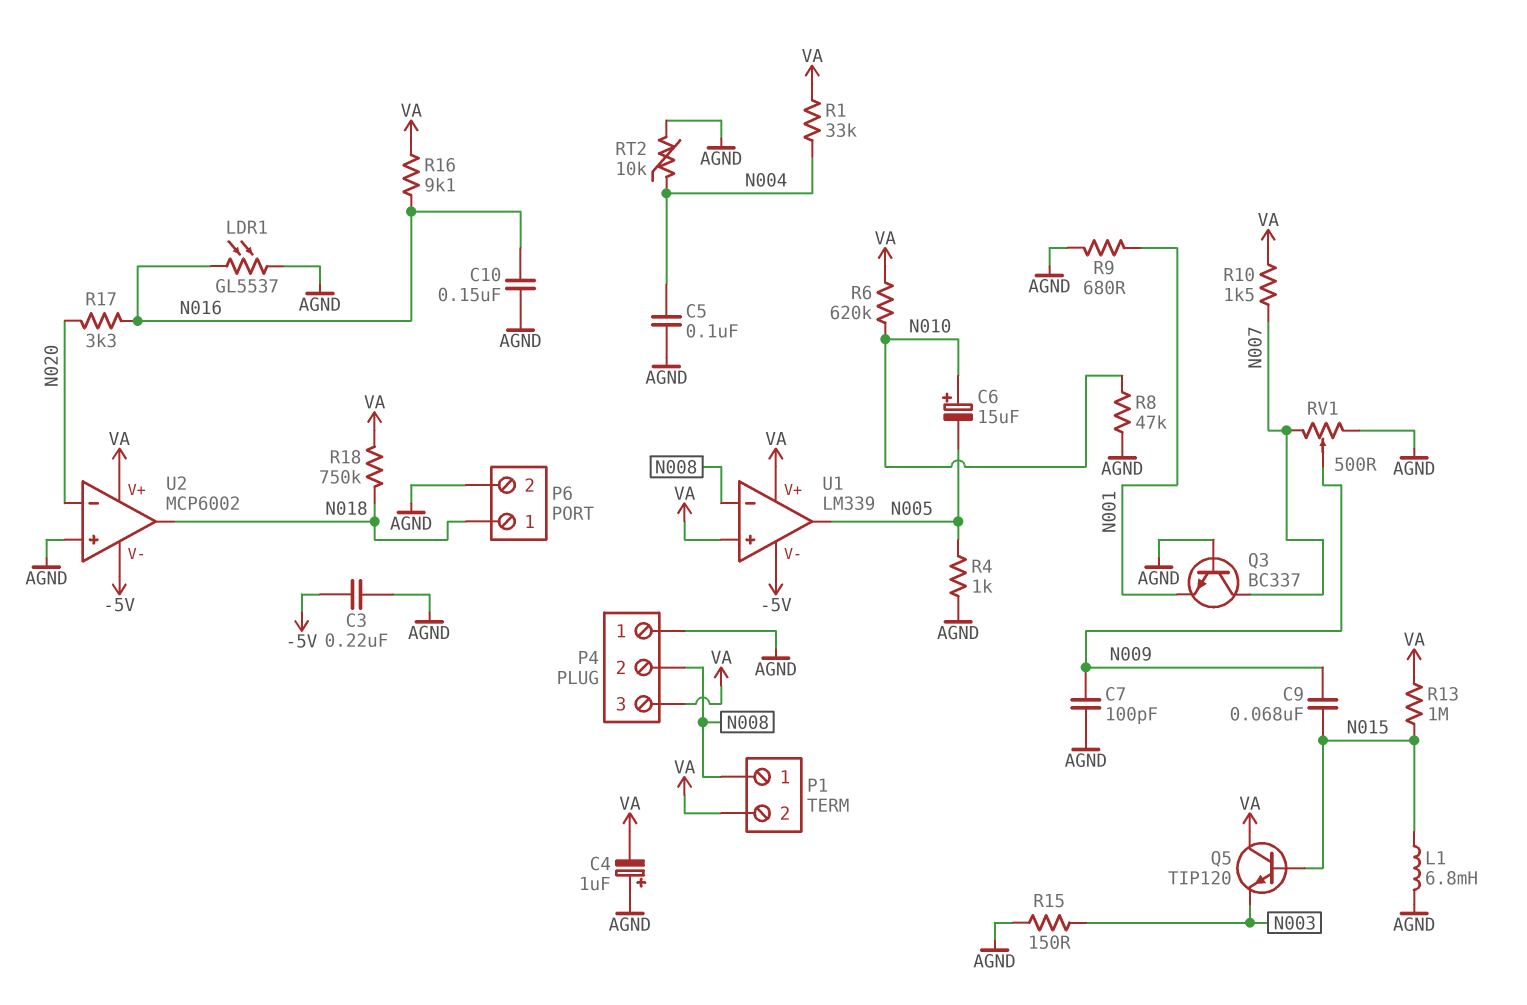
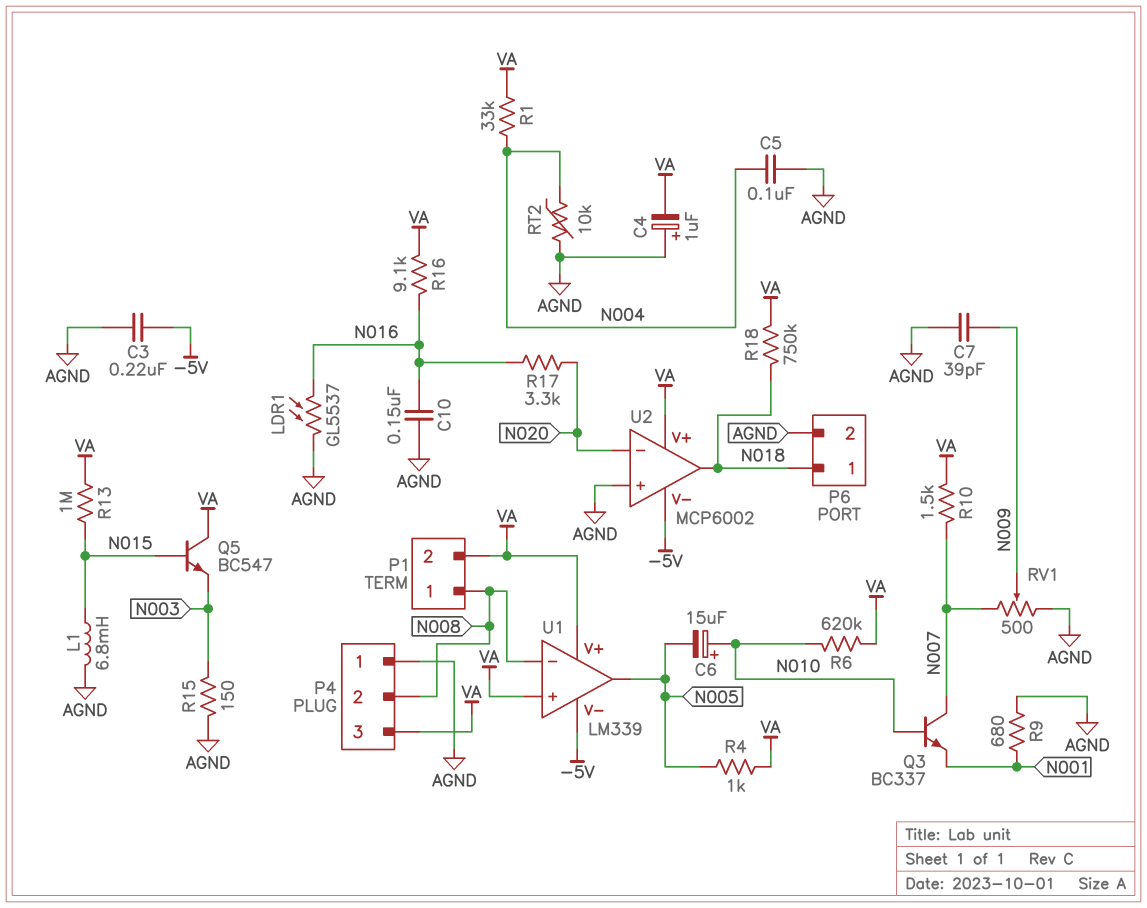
C7: 100pF (AGND, N009) -> 39pF (AGND, N009)
C9: 68nF (N009, N015) -> none
Q3: NPN BC337 (B AGND, C N007, E N001) -> NPN BC337 (B N010, C N007, E N001)
Q5: NPN TIP120 (B N015, C VA, E N003) -> NPN BC547 (B N015, C VA, E N003)
R4: 1k (AGND, N005) -> 1k (N005, VA)
R8: 47k (AGND, N010) -> none

